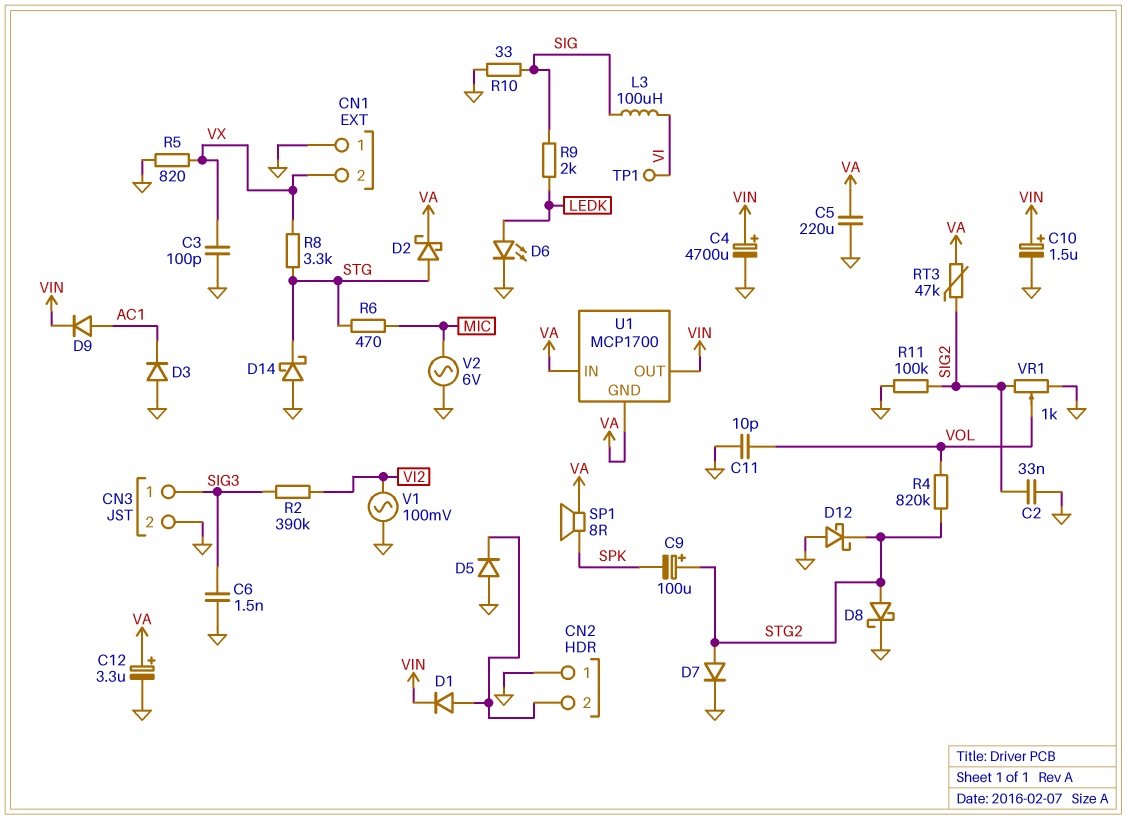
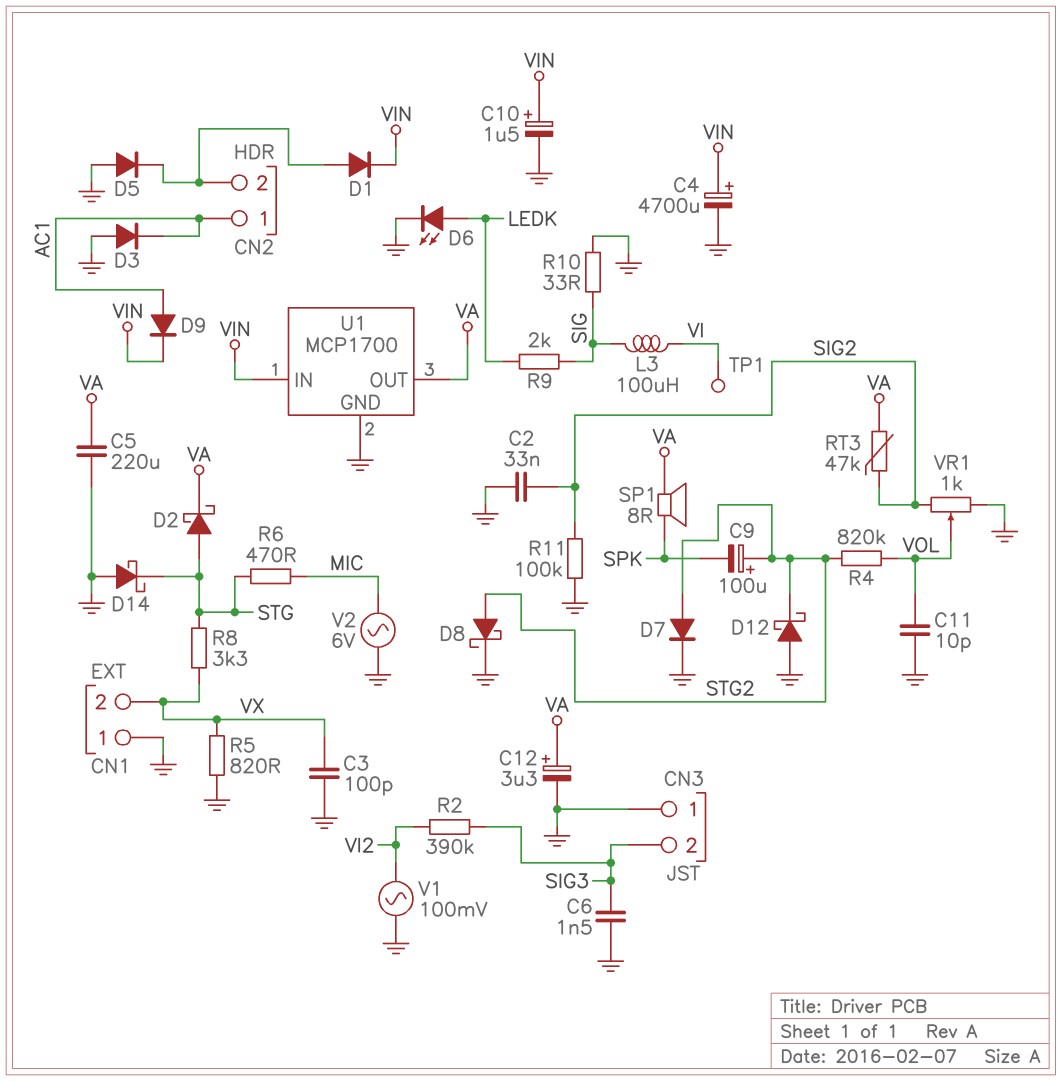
CN2 pin 1: GND -> AC1
CN3 pin 1: SIG3 -> GND
CN3 pin 2: GND -> SIG3
U1 pin GND: VA -> GND
U1 pin IN: VA -> VIN
U1 pin OUT: VIN -> VA

